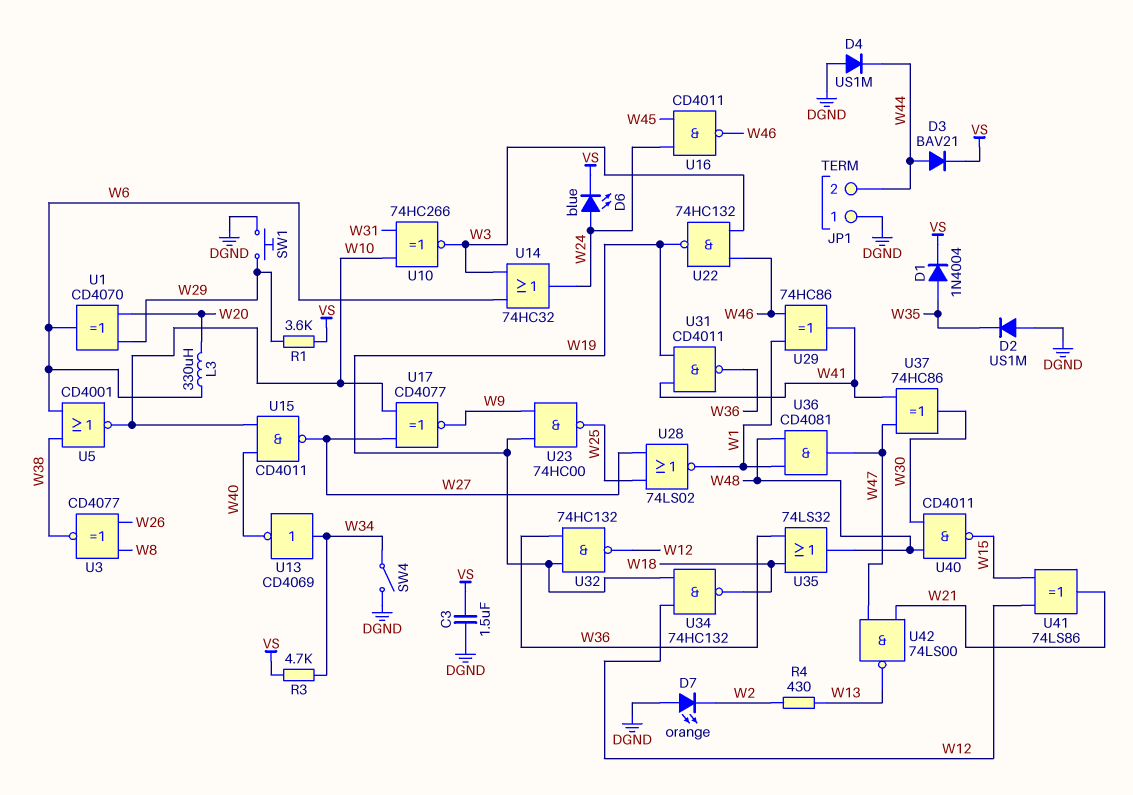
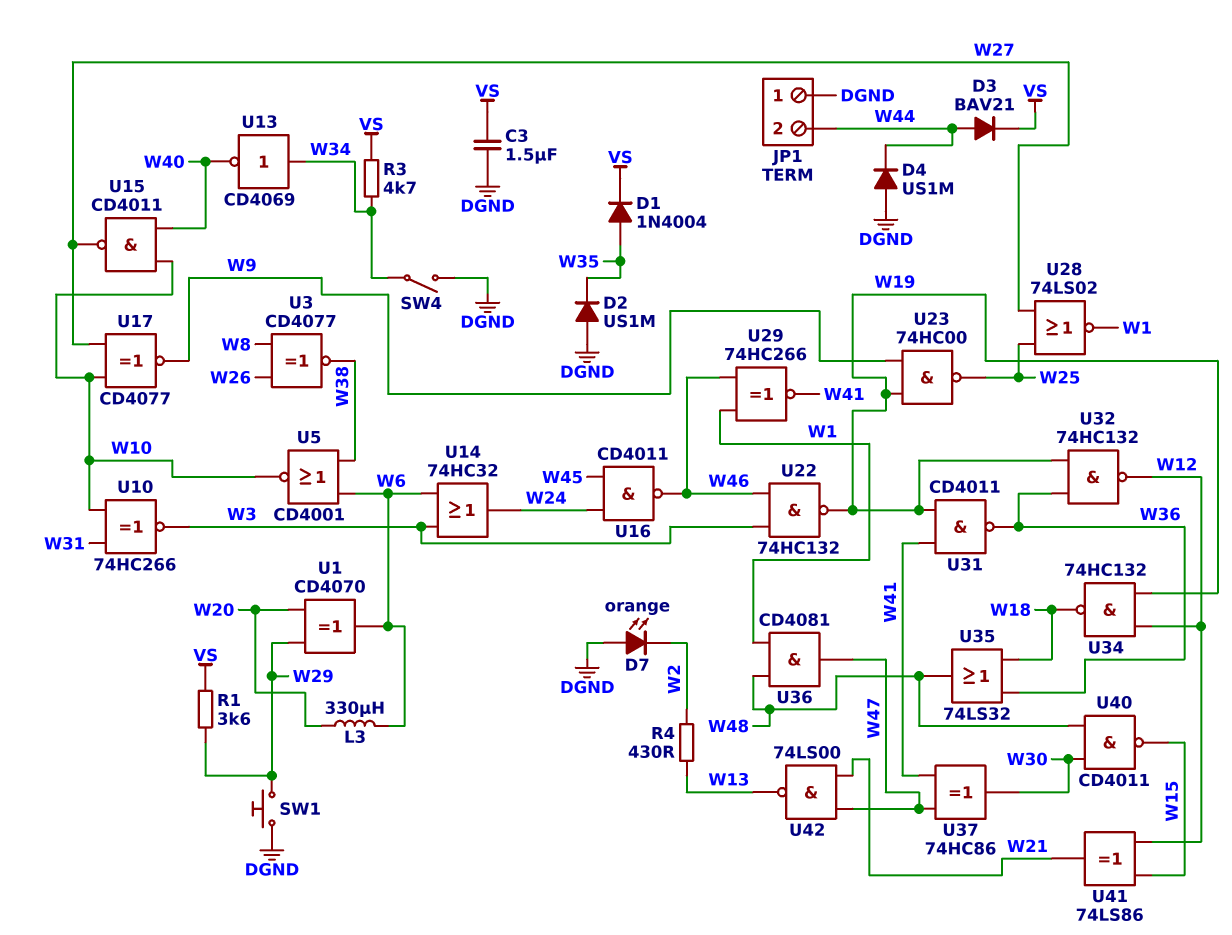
D6: LED blue (A W24, K VS) -> none
U29: XOR 74HC86 (in W1, in W46, out W41) -> XNOR 74HC266 (in W1, in W46, out W41)

